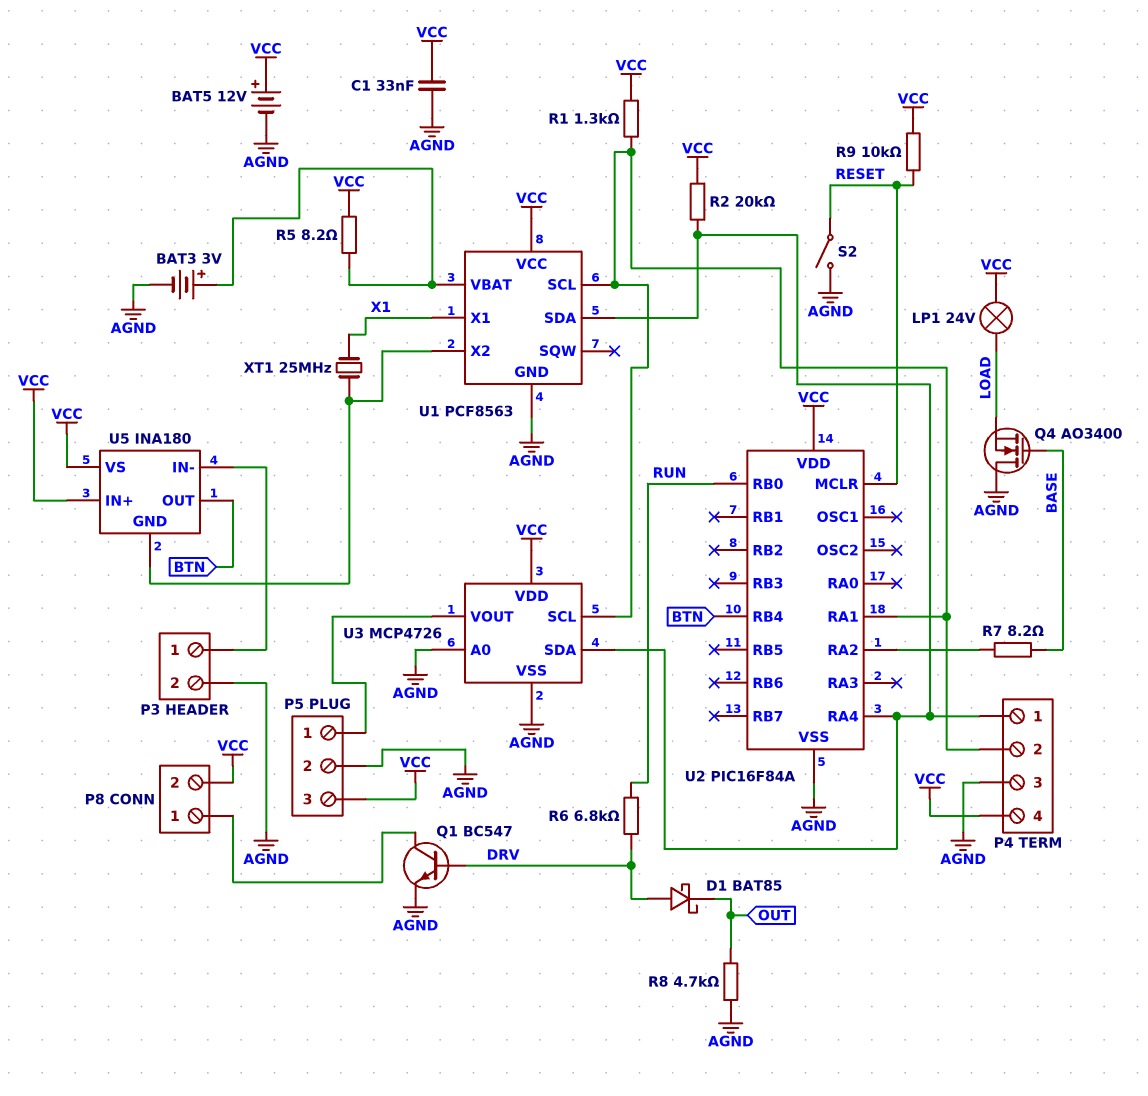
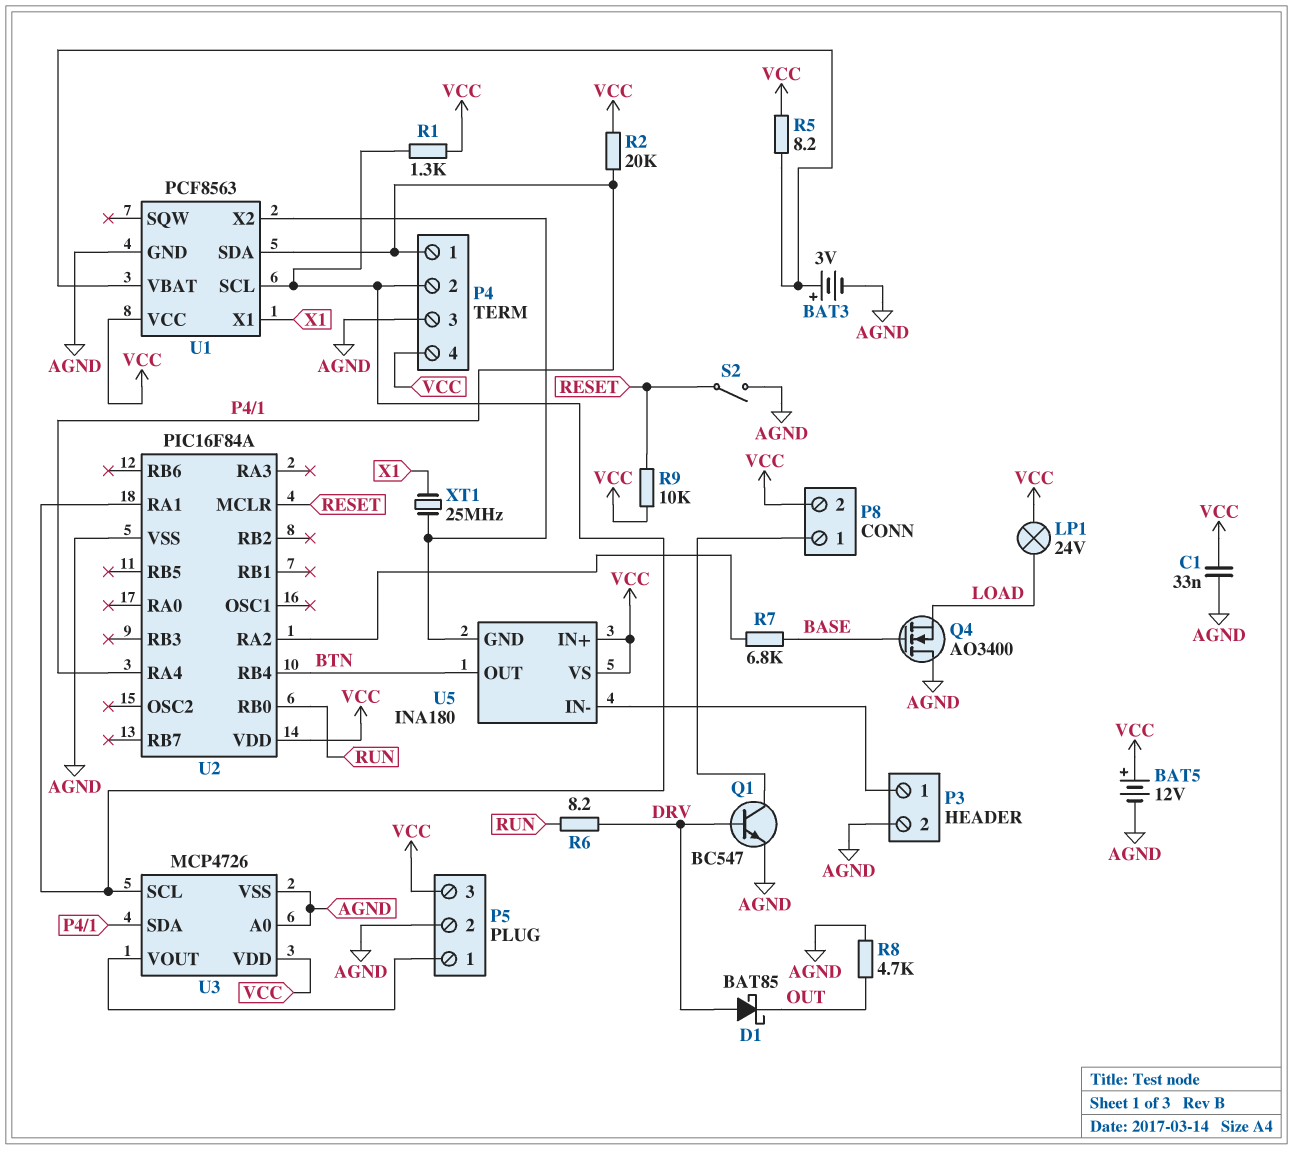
R6: 6.8k (DRV, RUN) -> 8.2 (DRV, RUN)
R7: 8.2 (BASE, U2/RA2) -> 6.8k (BASE, U2/RA2)

